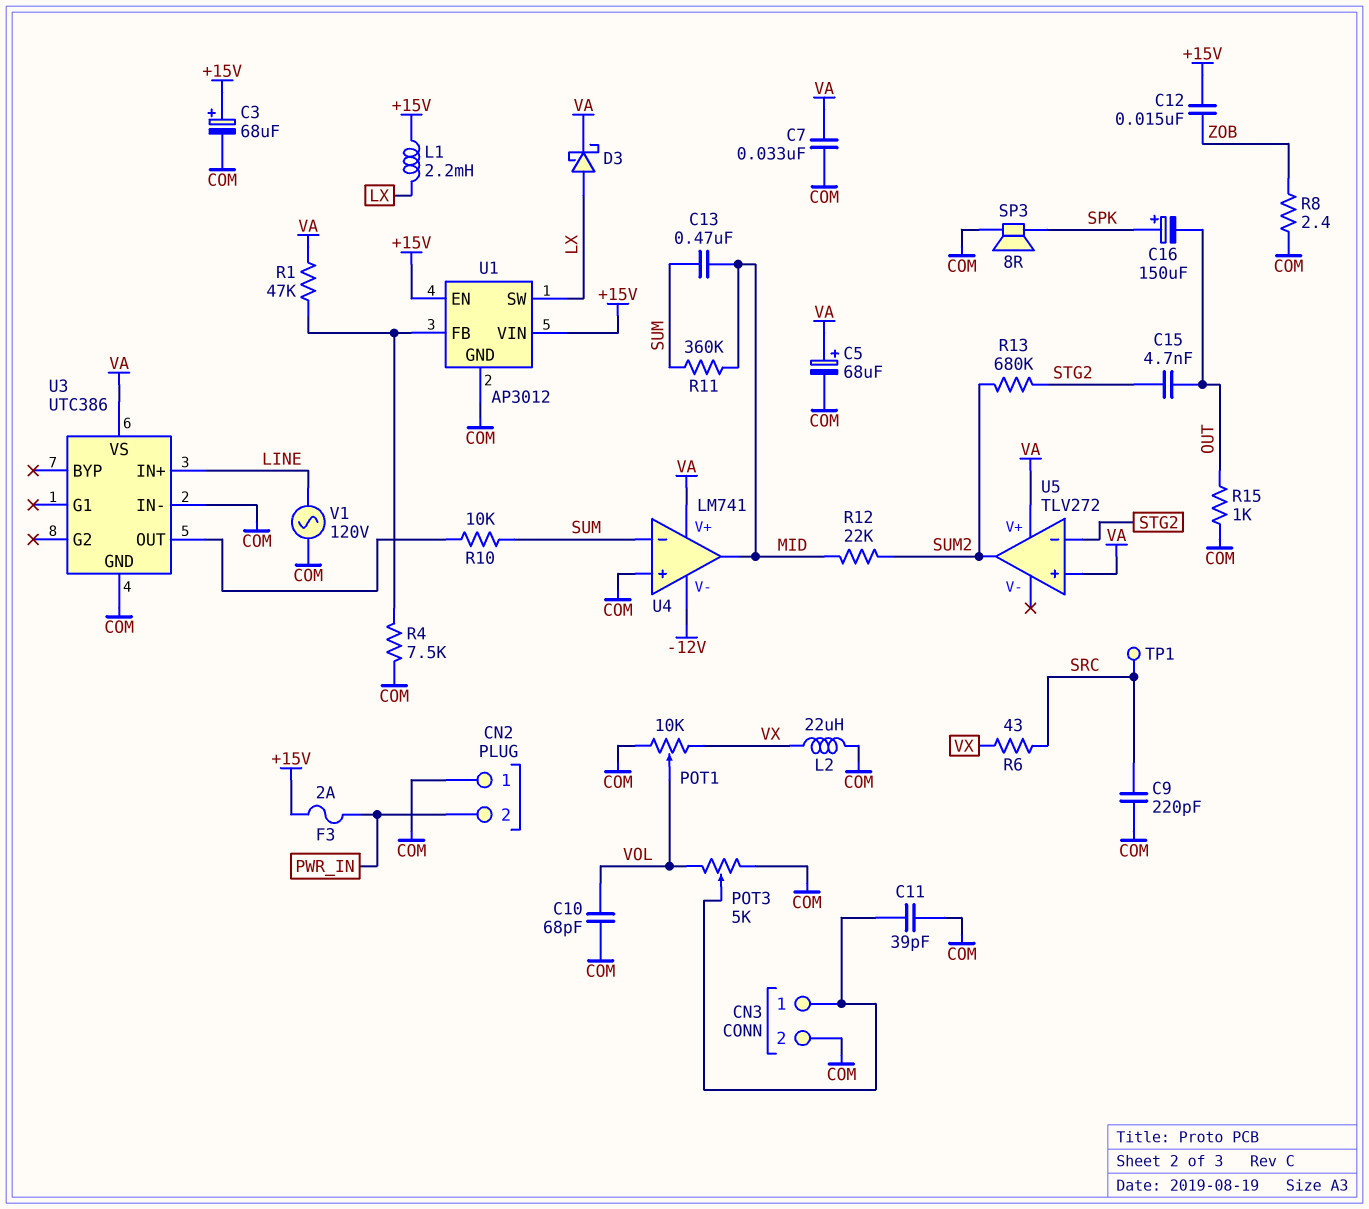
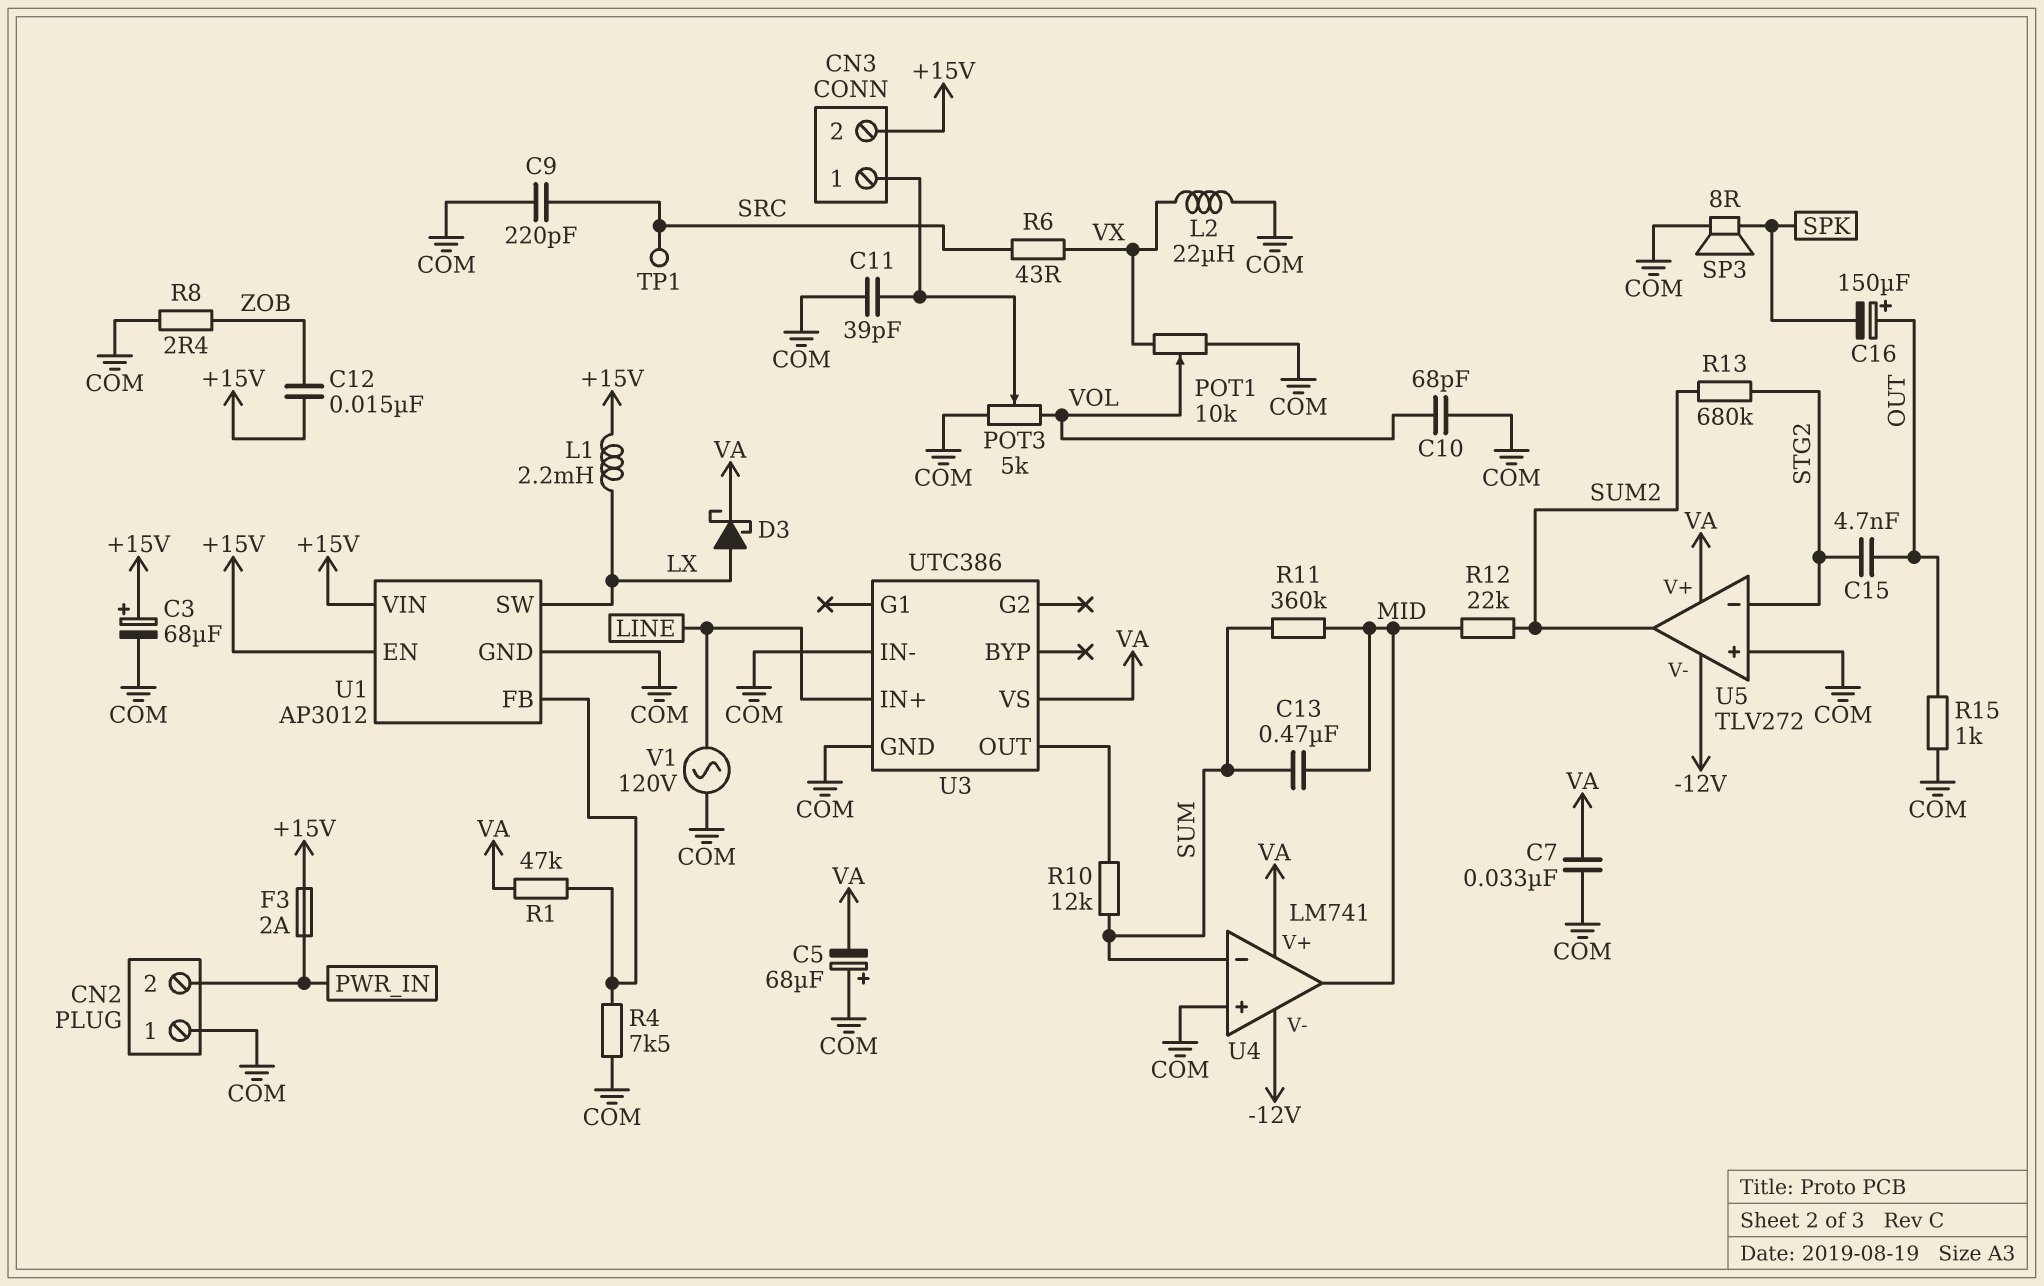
C5: 68uF (plus VA, minus COM) -> 68uF (plus COM, minus VA)
C16: 150uF (plus SPK, minus OUT) -> 150uF (plus OUT, minus SPK)
CN3 pin 2: COM -> +15V
R10: 10k (SUM, U3/OUT) -> 12k (SUM, U3/OUT)
U5 pin V-: none -> -12V
U5 pin in+: VA -> COM

